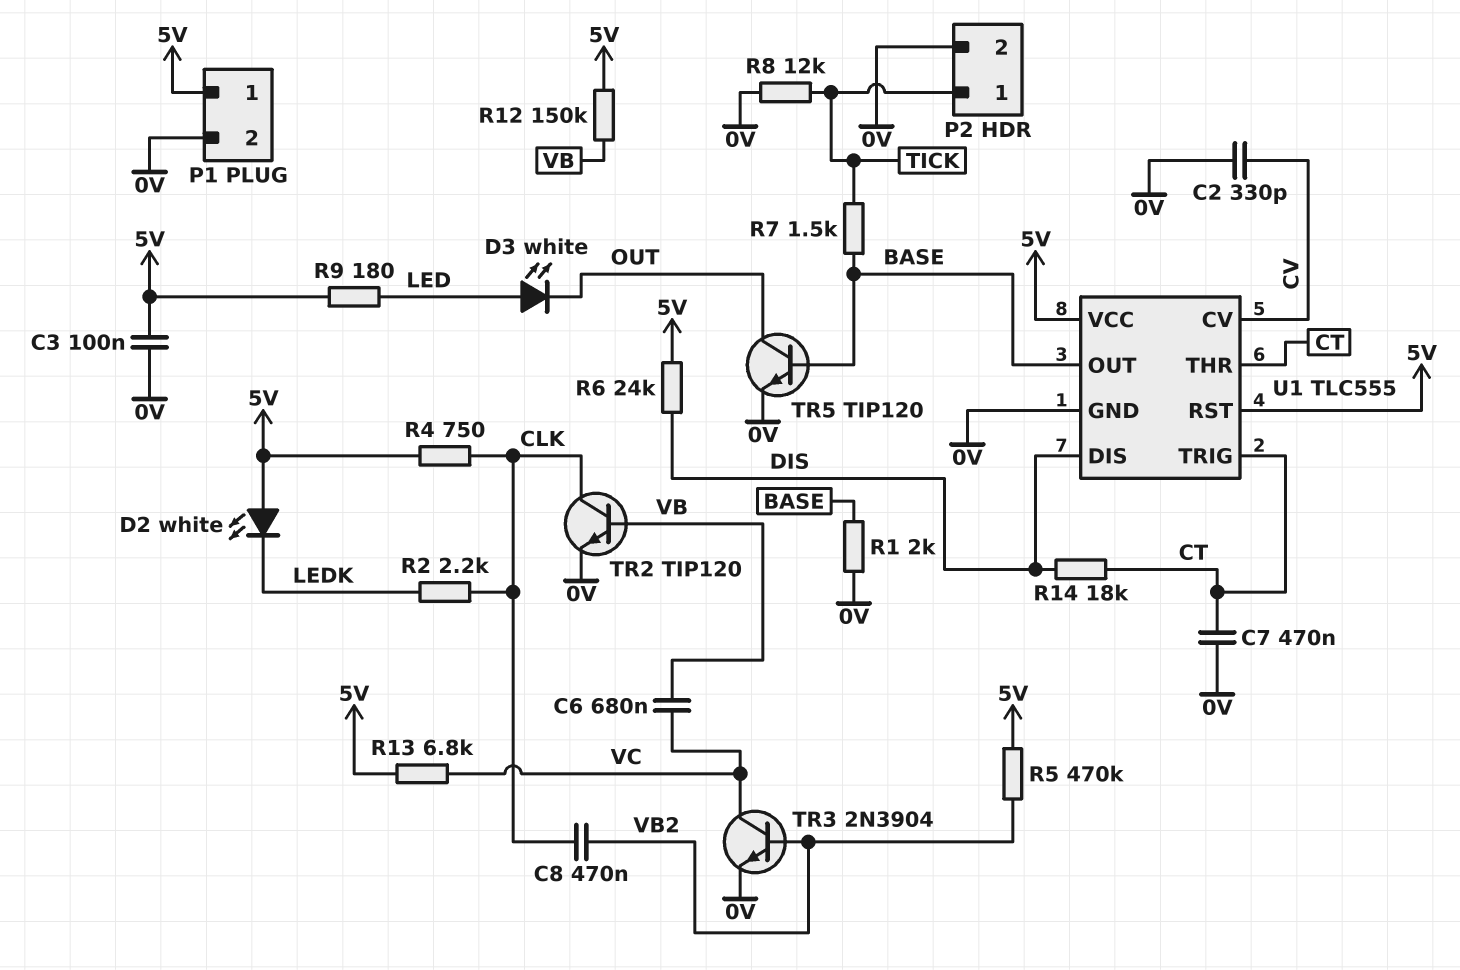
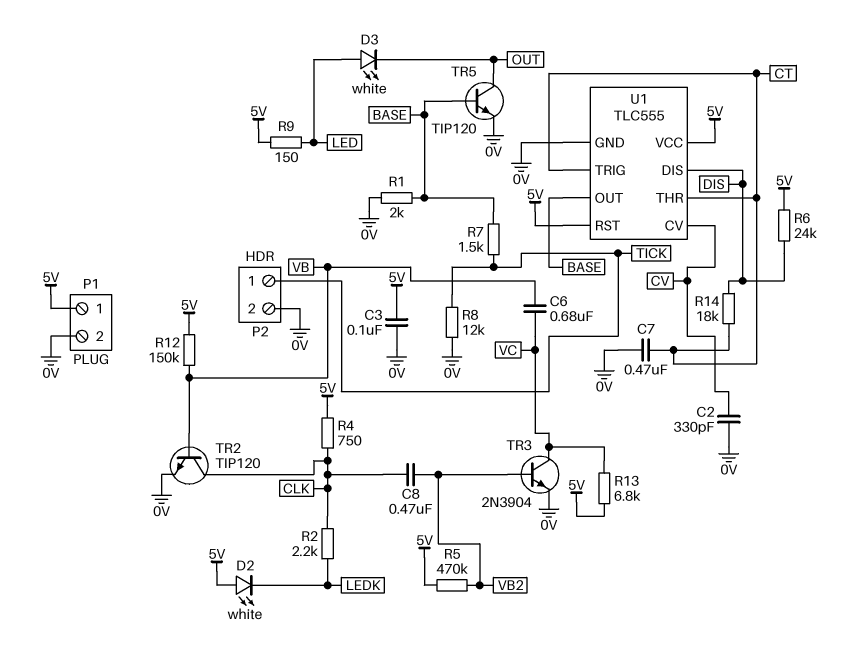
R9: 180 (5V, LED) -> 150 (5V, LED)

